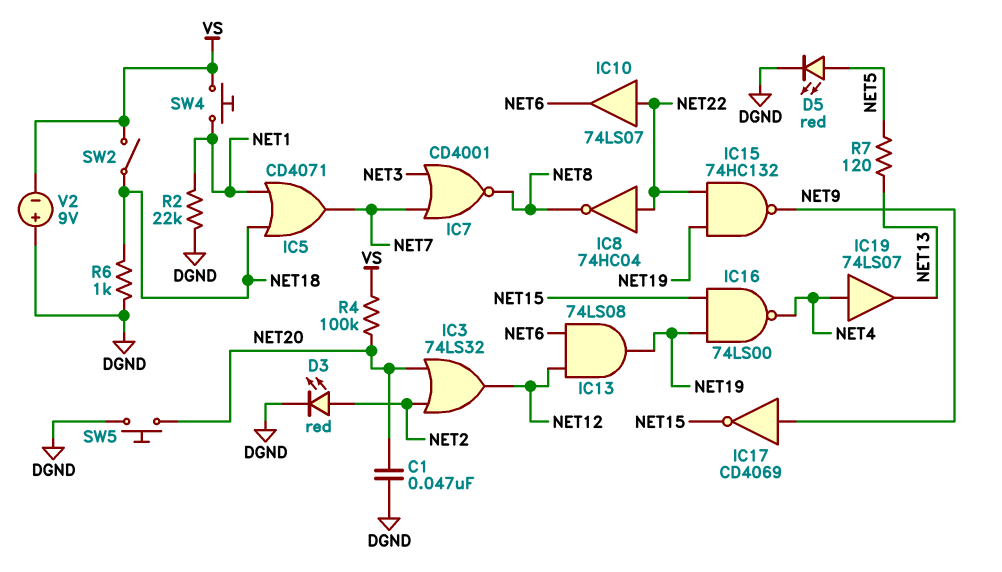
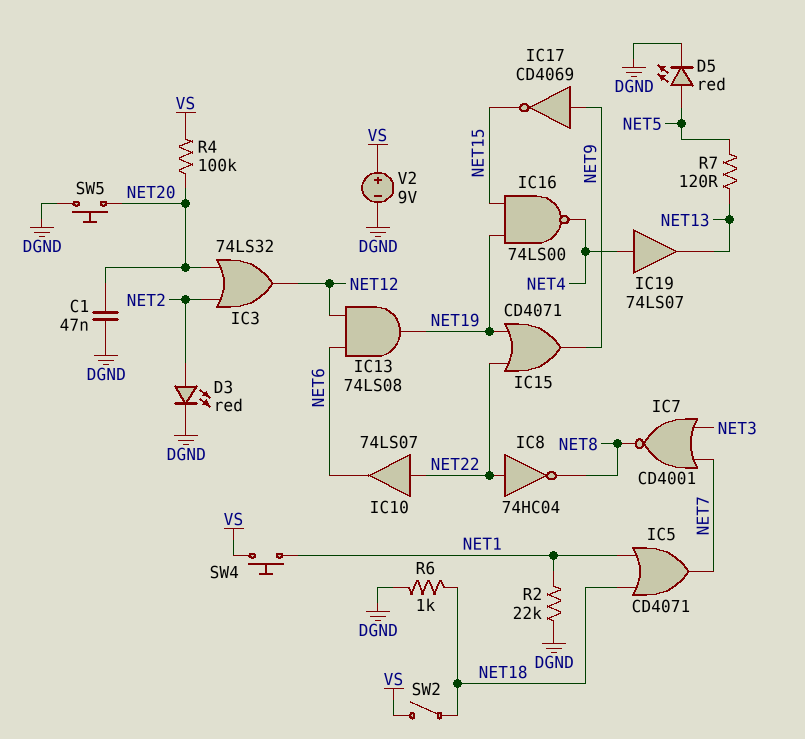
IC15: NAND 74HC132 (in NET19, in NET22, out NET9) -> OR CD4071 (in NET19, in NET22, out NET9)
V2: 9V (plus DGND, minus VS) -> 9V (plus VS, minus DGND)

